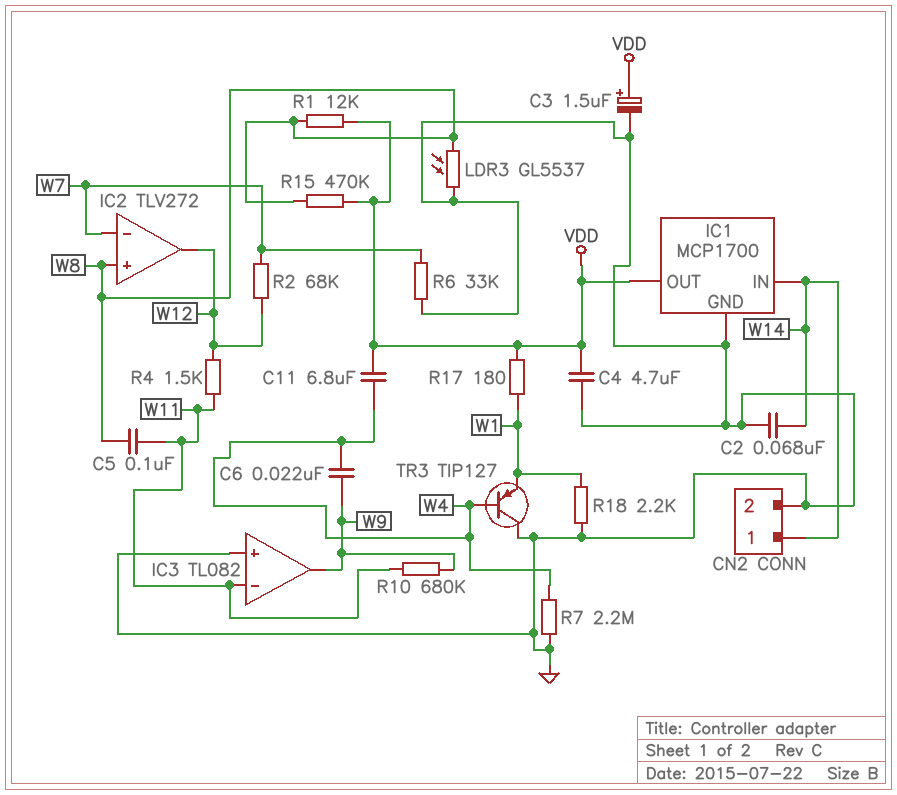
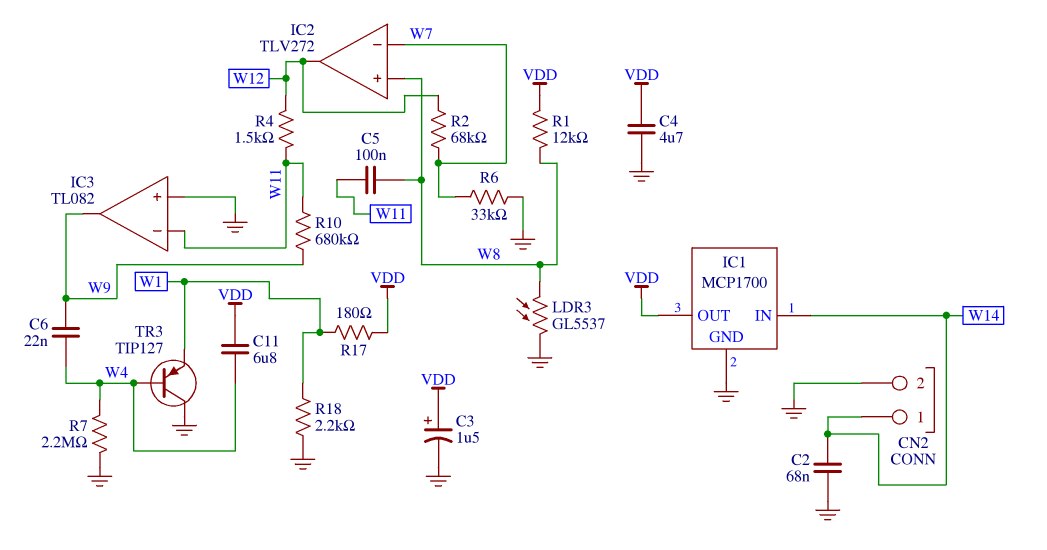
R15: 470k (VDD, W8) -> none

